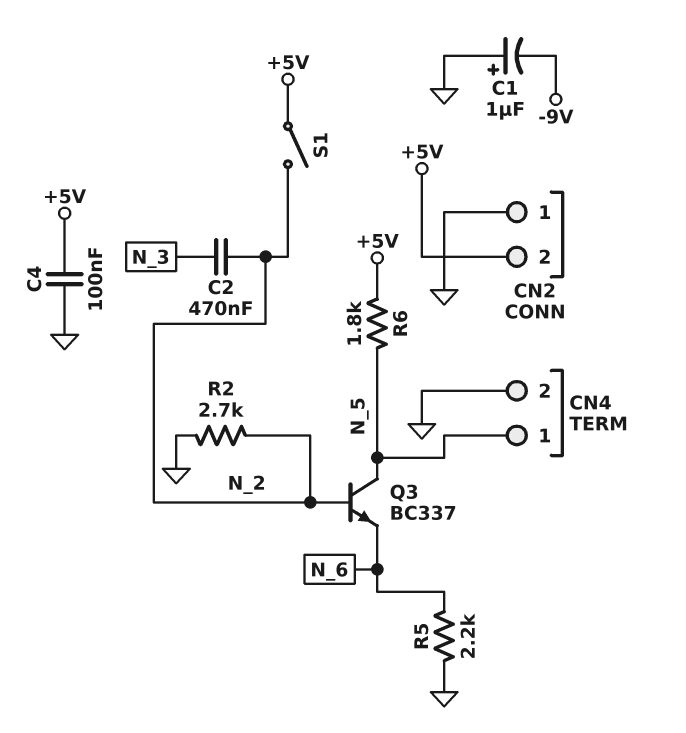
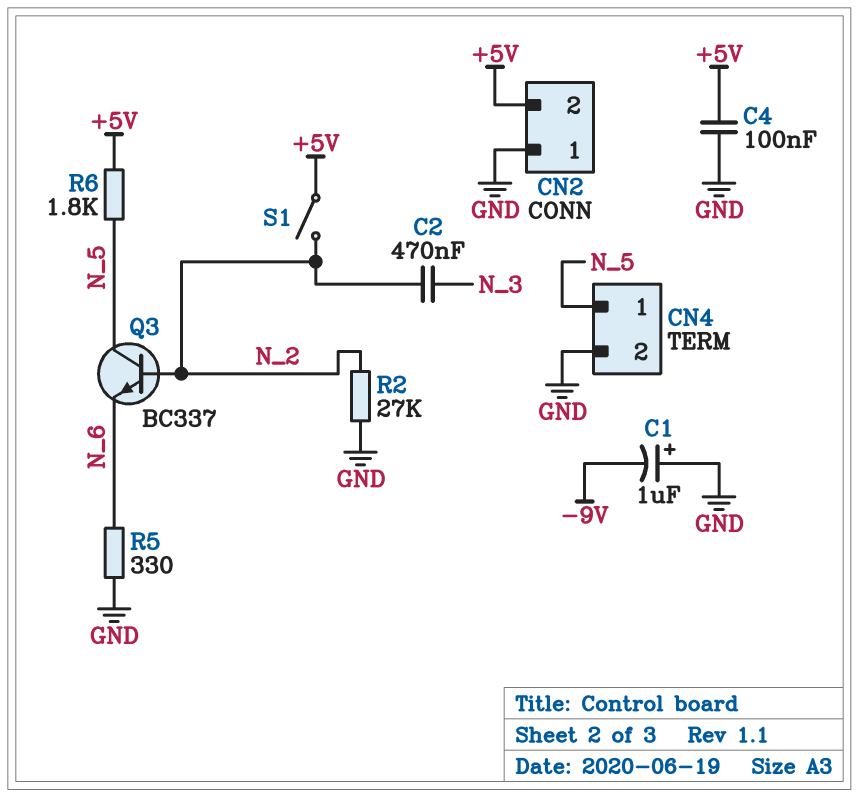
R2: 2.7k (GND, N_2) -> 27k (GND, N_2)
R5: 2.2k (GND, N_6) -> 330 (GND, N_6)

